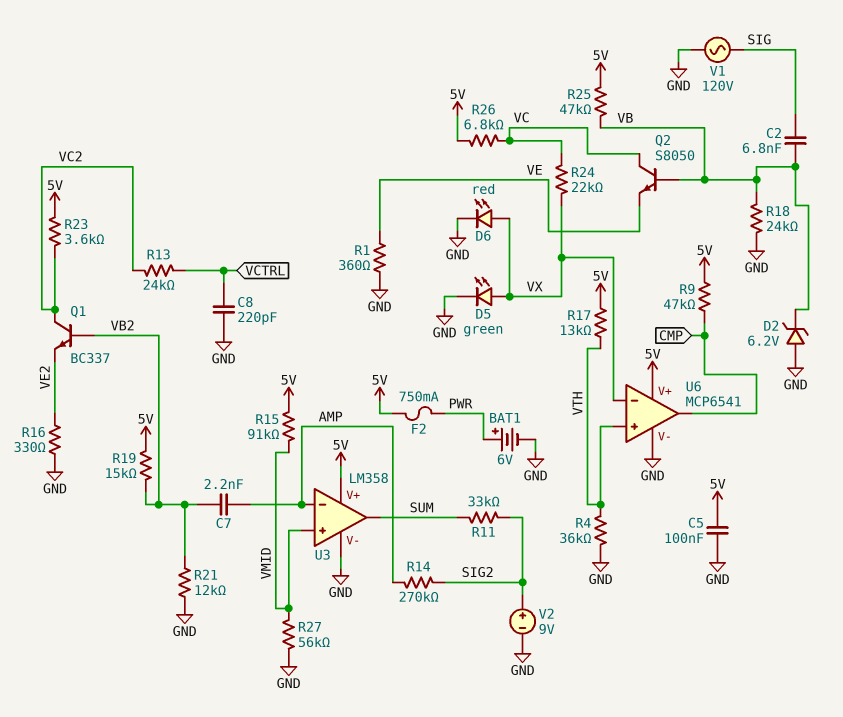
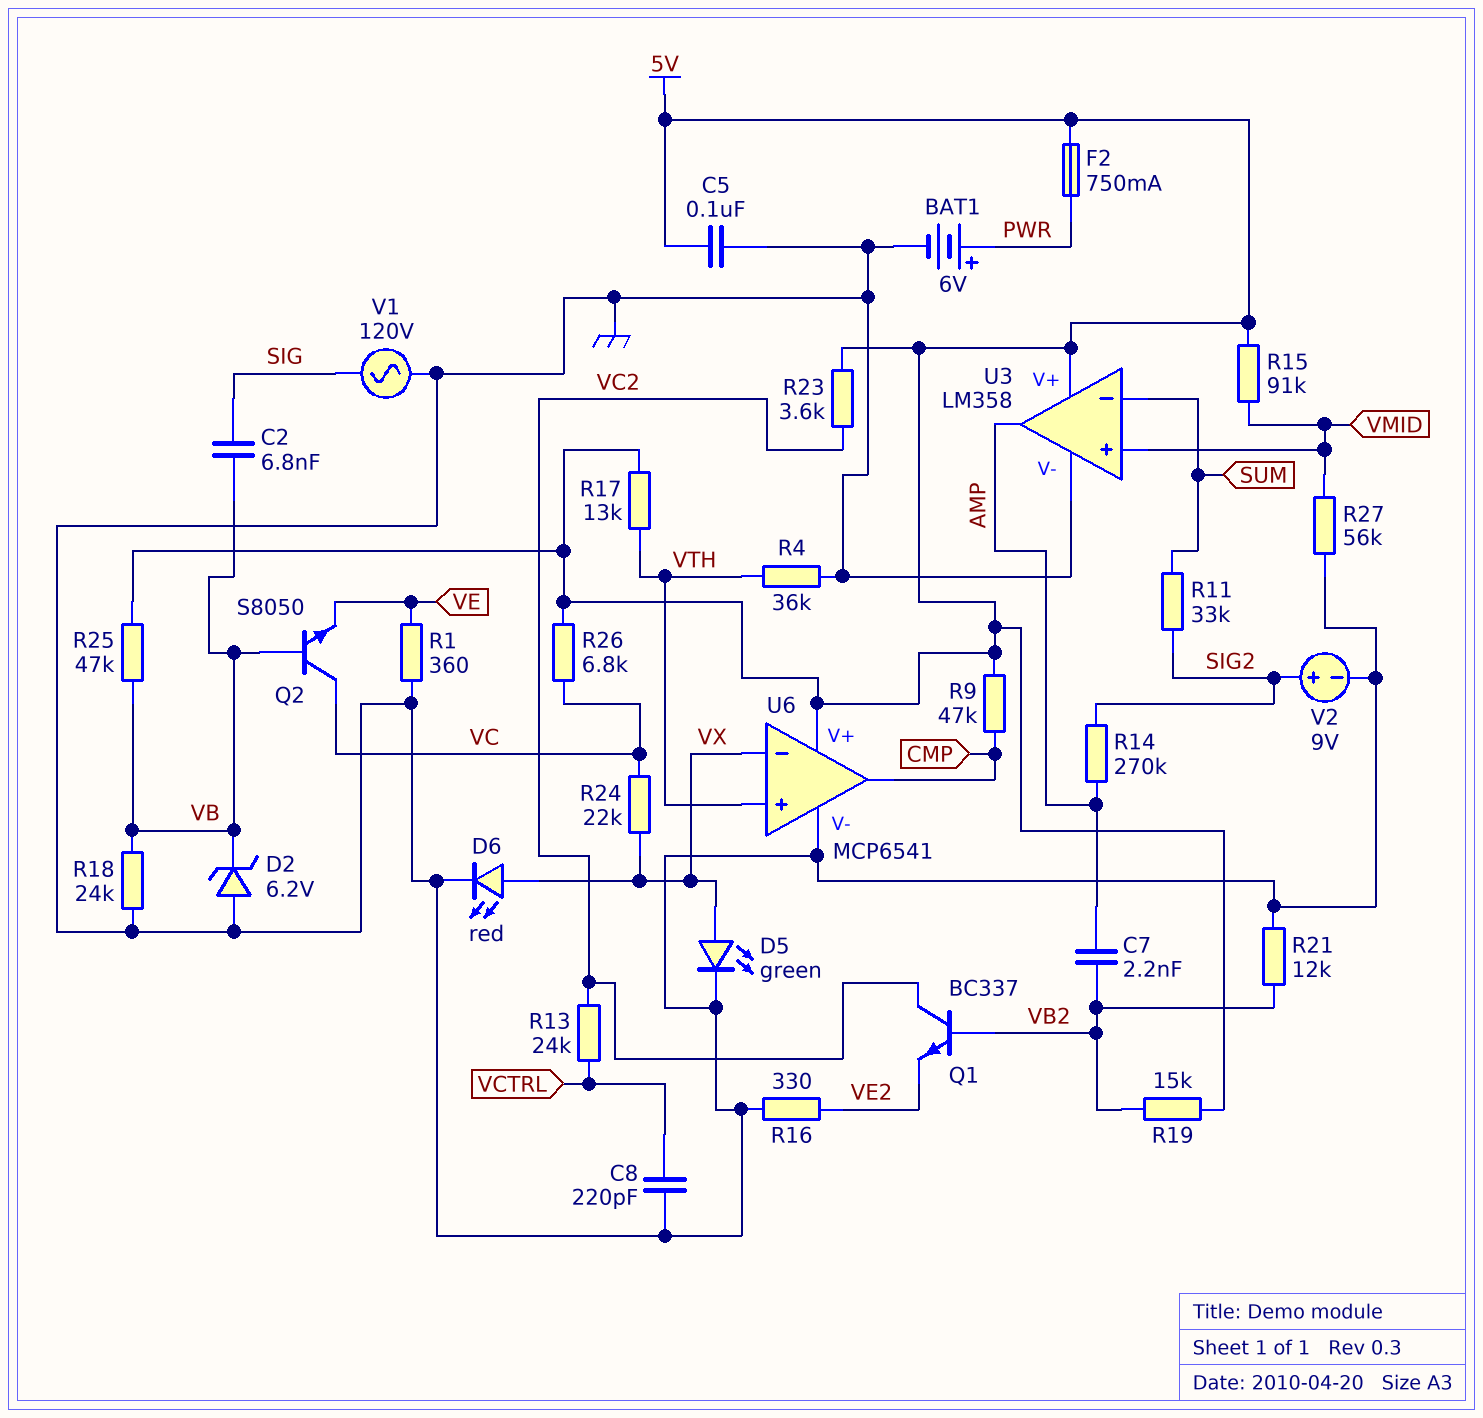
U3 pin in-: AMP -> SUM
U3 pin out: SUM -> AMP

